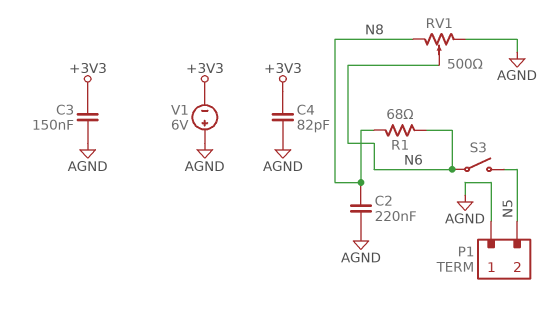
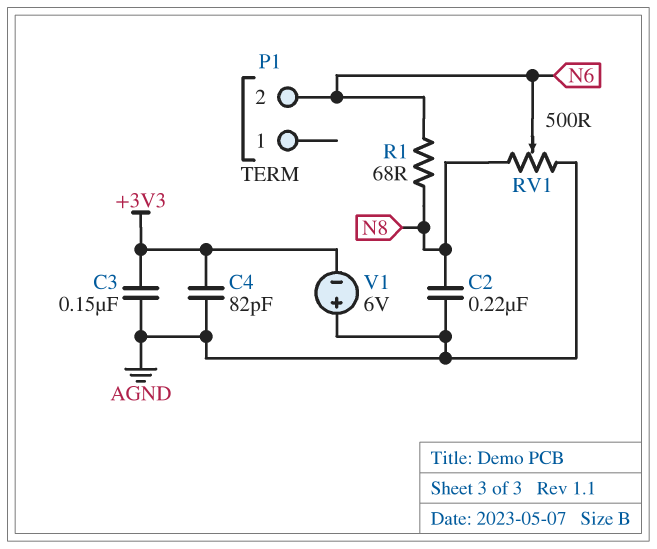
P1 pin 1: AGND -> none
P1 pin 2: N5 -> N6
S3: switch (N5, N6) -> none

